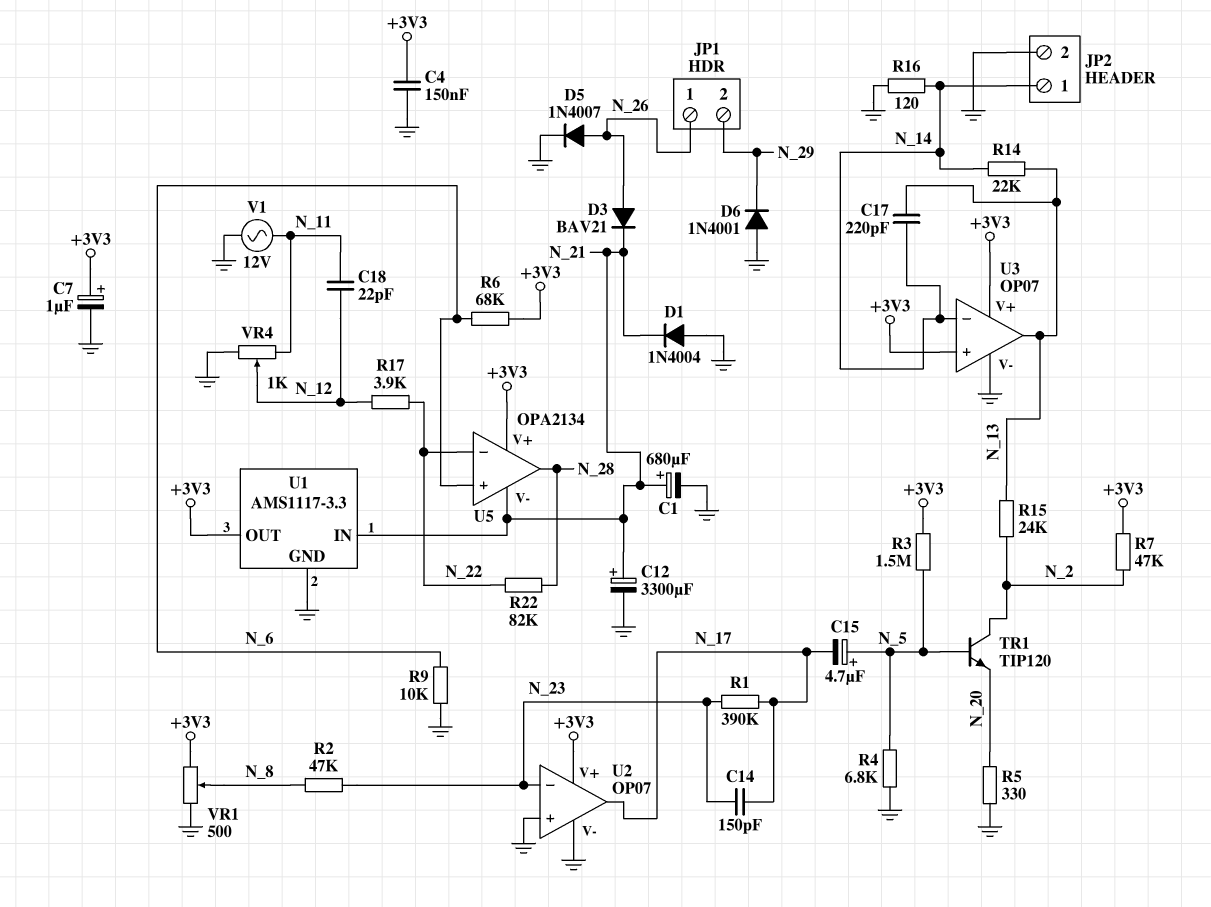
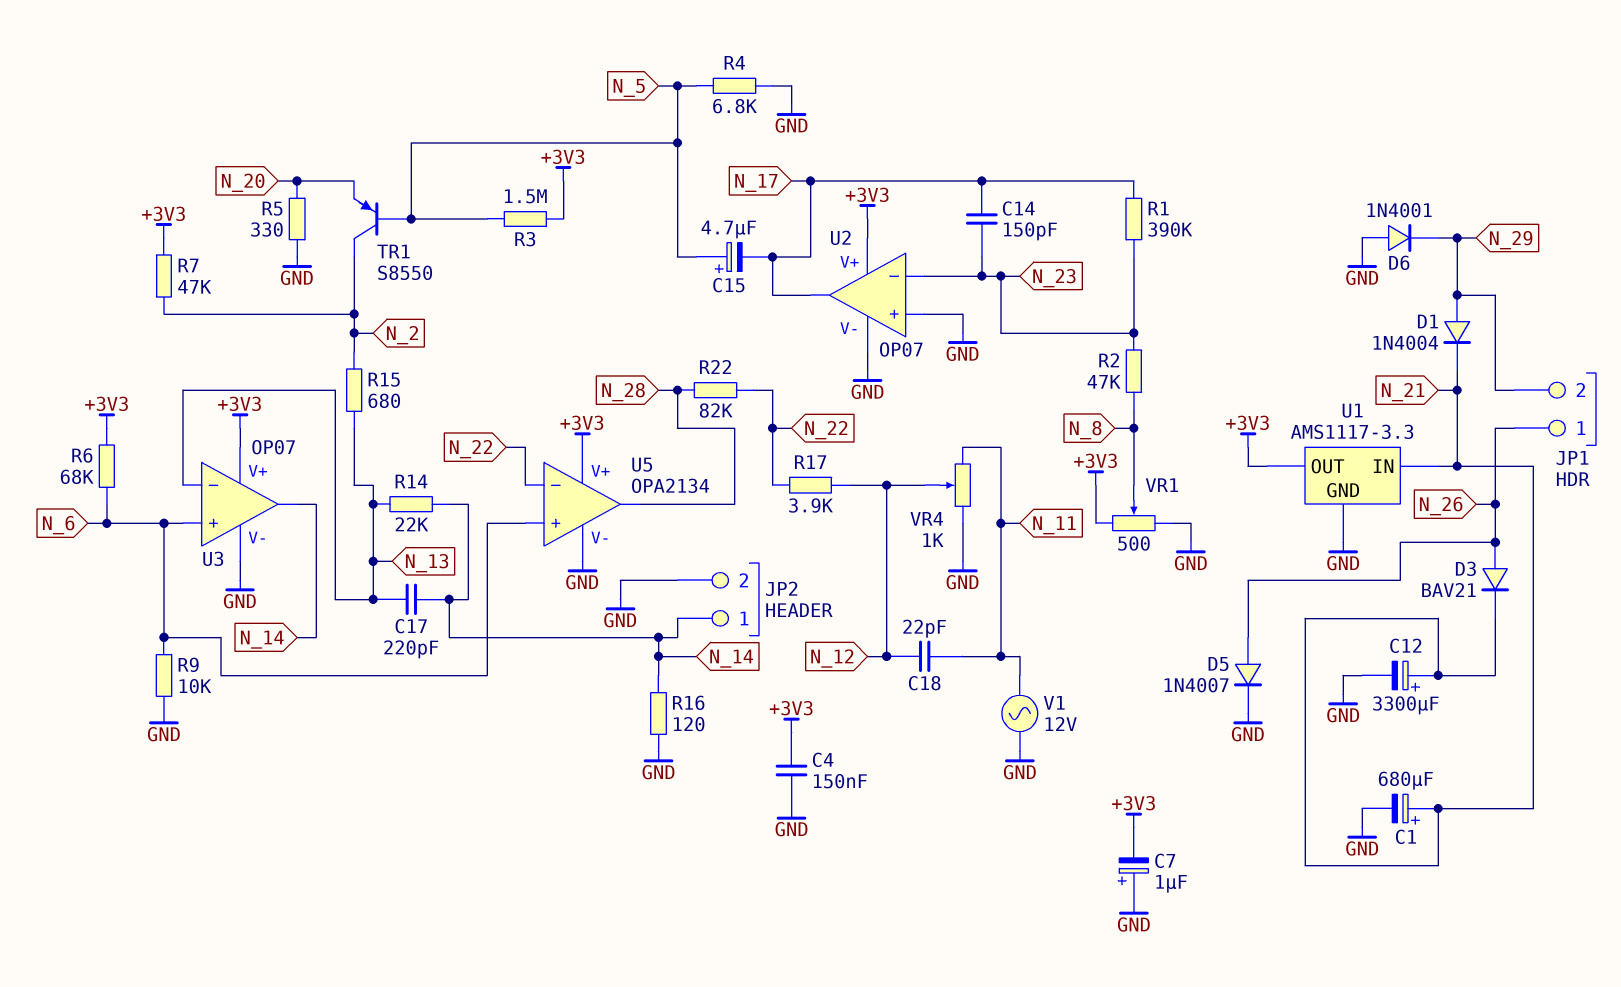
C7: 1uF (plus +3V3, minus GND) -> 1uF (plus GND, minus +3V3)
D1: diode 1N4004 (A GND, K N_21) -> diode 1N4004 (A N_29, K N_21)
R15: 24k (N_2, N_13) -> 680 (N_2, N_13)
TR1: NPN TIP120 (B N_5, C N_2, E N_20) -> PNP S8550 (B N_5, C N_2, E N_20)
U3 pin in+: +3V3 -> N_6
U3 pin in-: N_14 -> N_13
U3 pin out: N_13 -> N_14
U5 pin V-: N_21 -> GND

